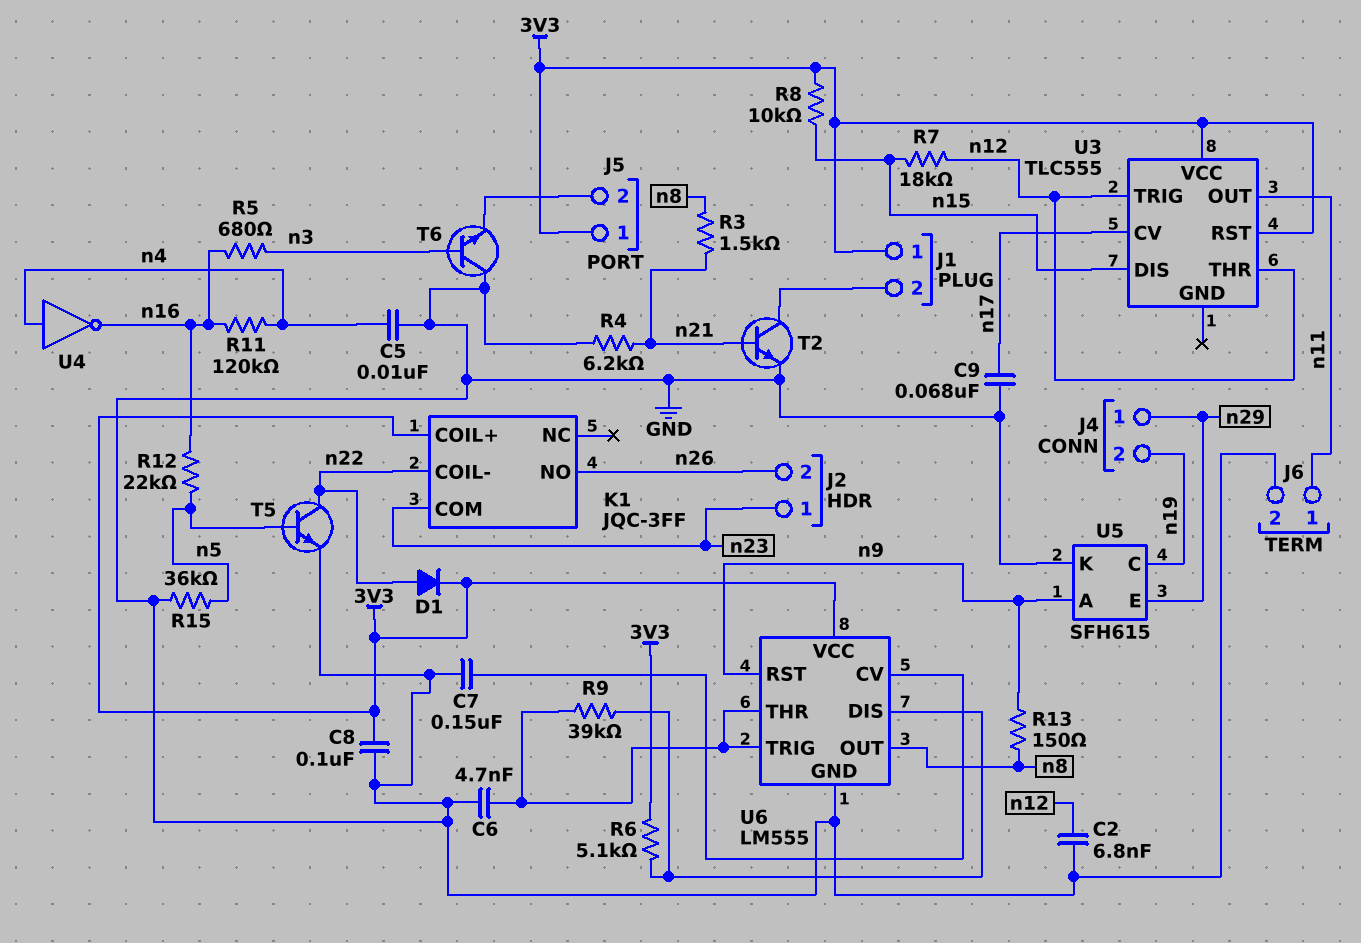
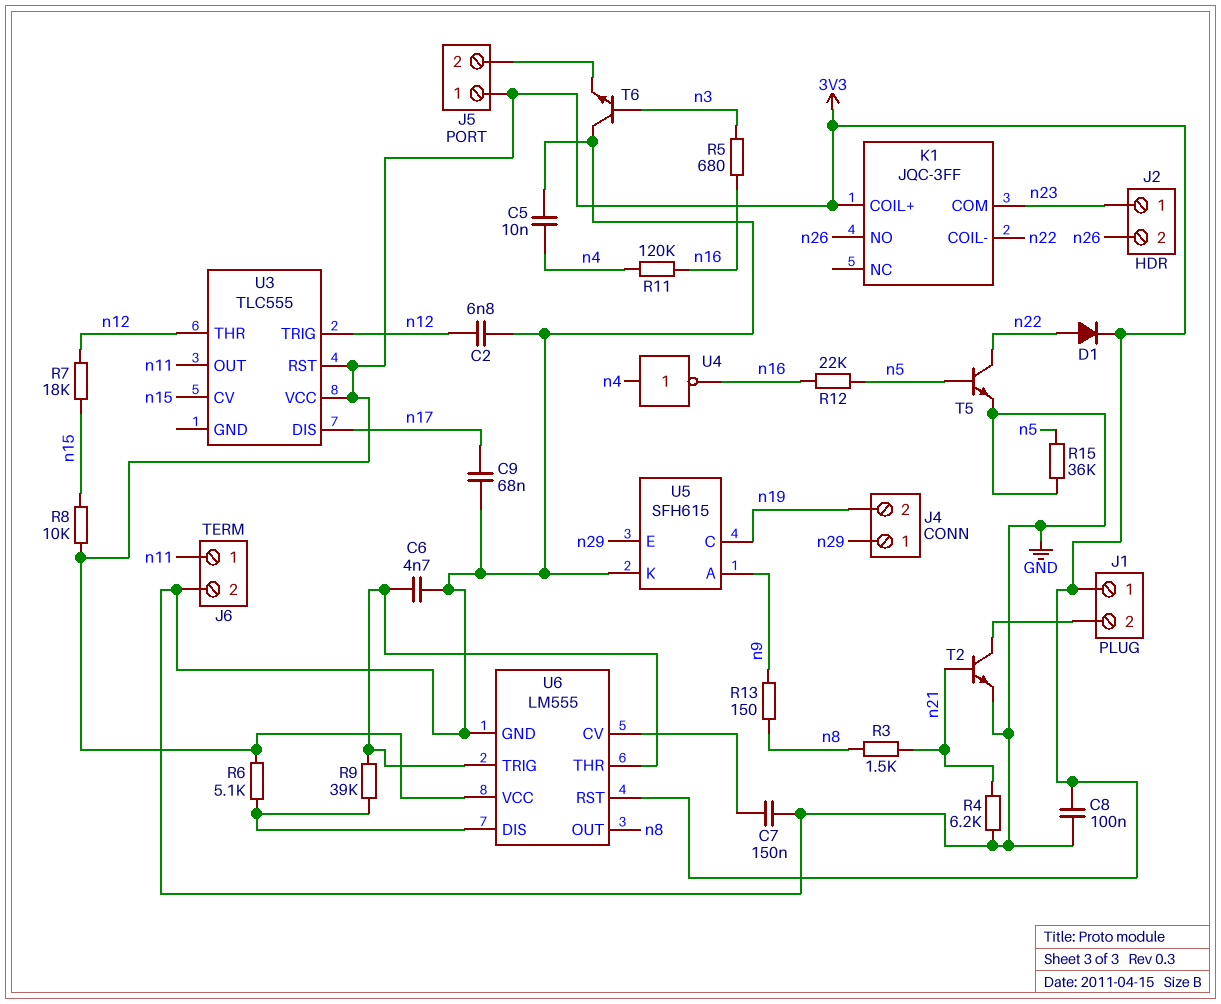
U3 pin CV: n17 -> n15
U3 pin DIS: n15 -> n17
U6 pin RST: n9 -> 3V3

